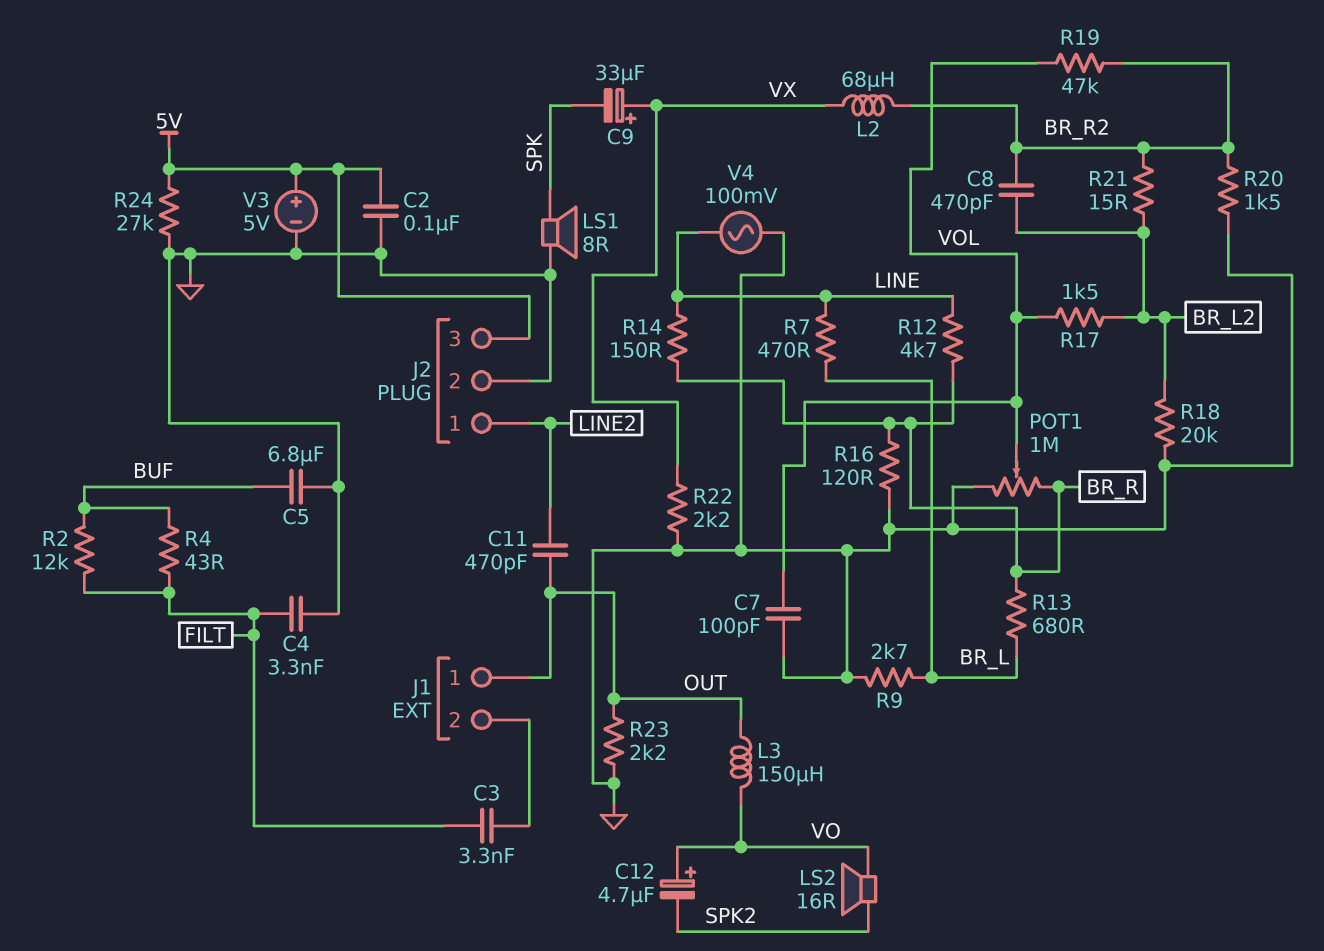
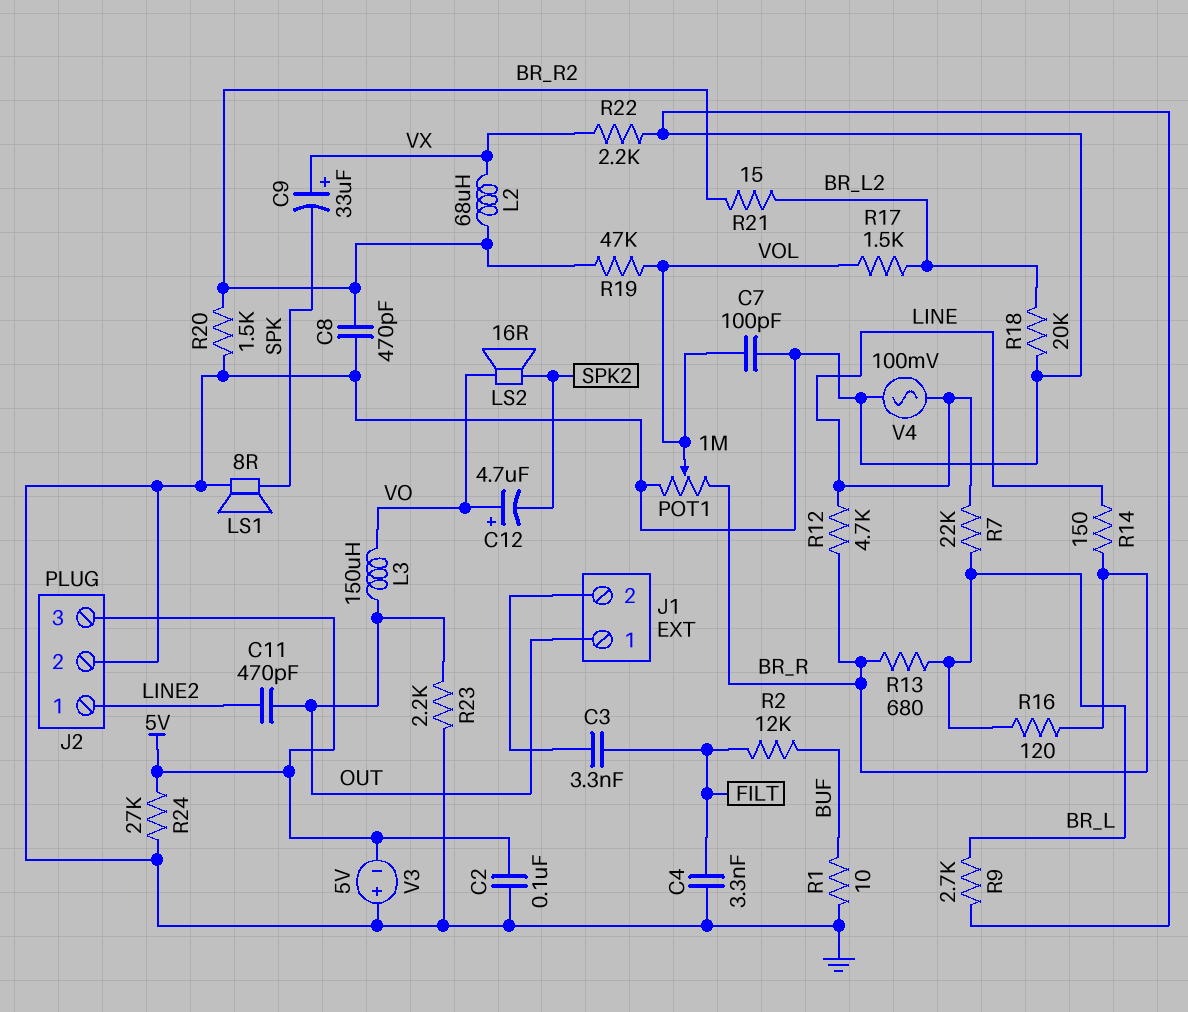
C5: 6.8uF (BUF, GND) -> none
C8: 470pF (BR_L2, BR_R2) -> 470pF (BR_R2, GND)
R1: none -> 10 (BUF, GND)
R4: 43 (BUF, FILT) -> none
R7: 470 (BR_L, LINE) -> 22k (BR_L, LINE)
R16: 120 (BR_R, GND) -> 120 (BR_L, BR_R)
V3: 5V (plus 5V, minus GND) -> 5V (plus GND, minus 5V)

